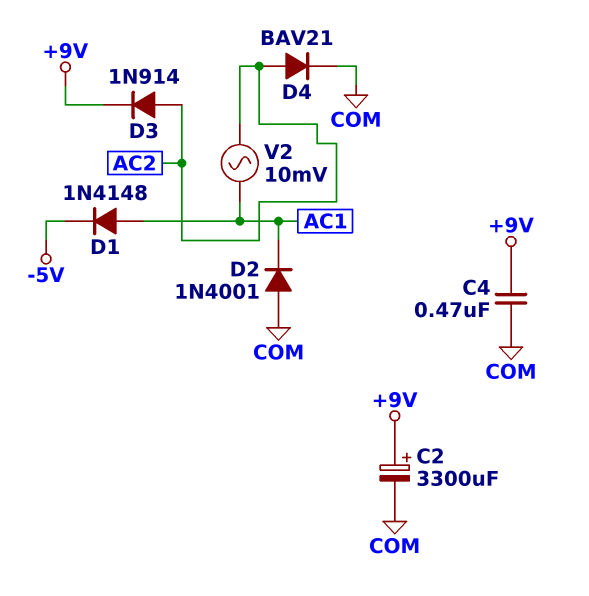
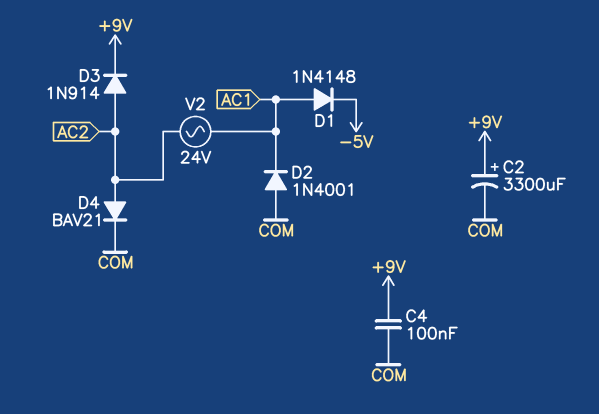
C4: 470nF (+9V, COM) -> 100nF (+9V, COM)
V2: AC 10mV (AC1, AC2) -> AC 24V (AC1, AC2)

